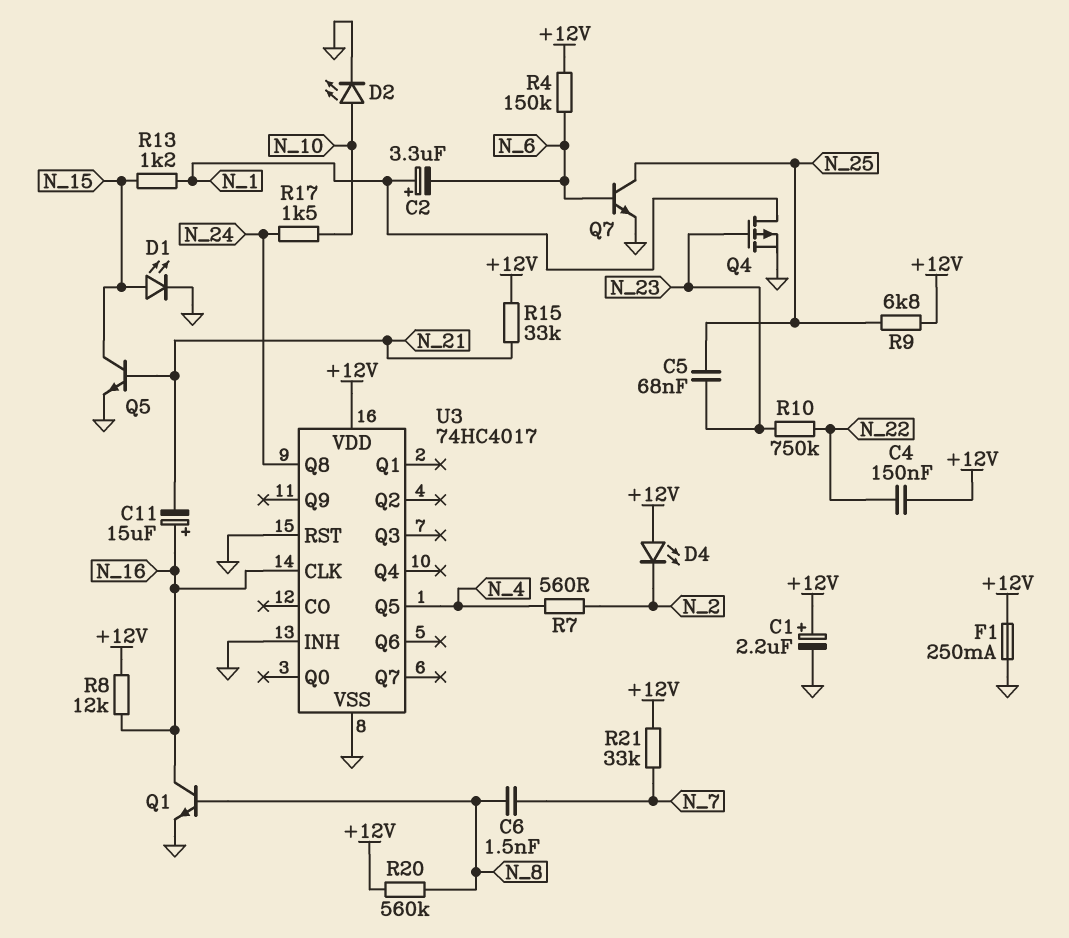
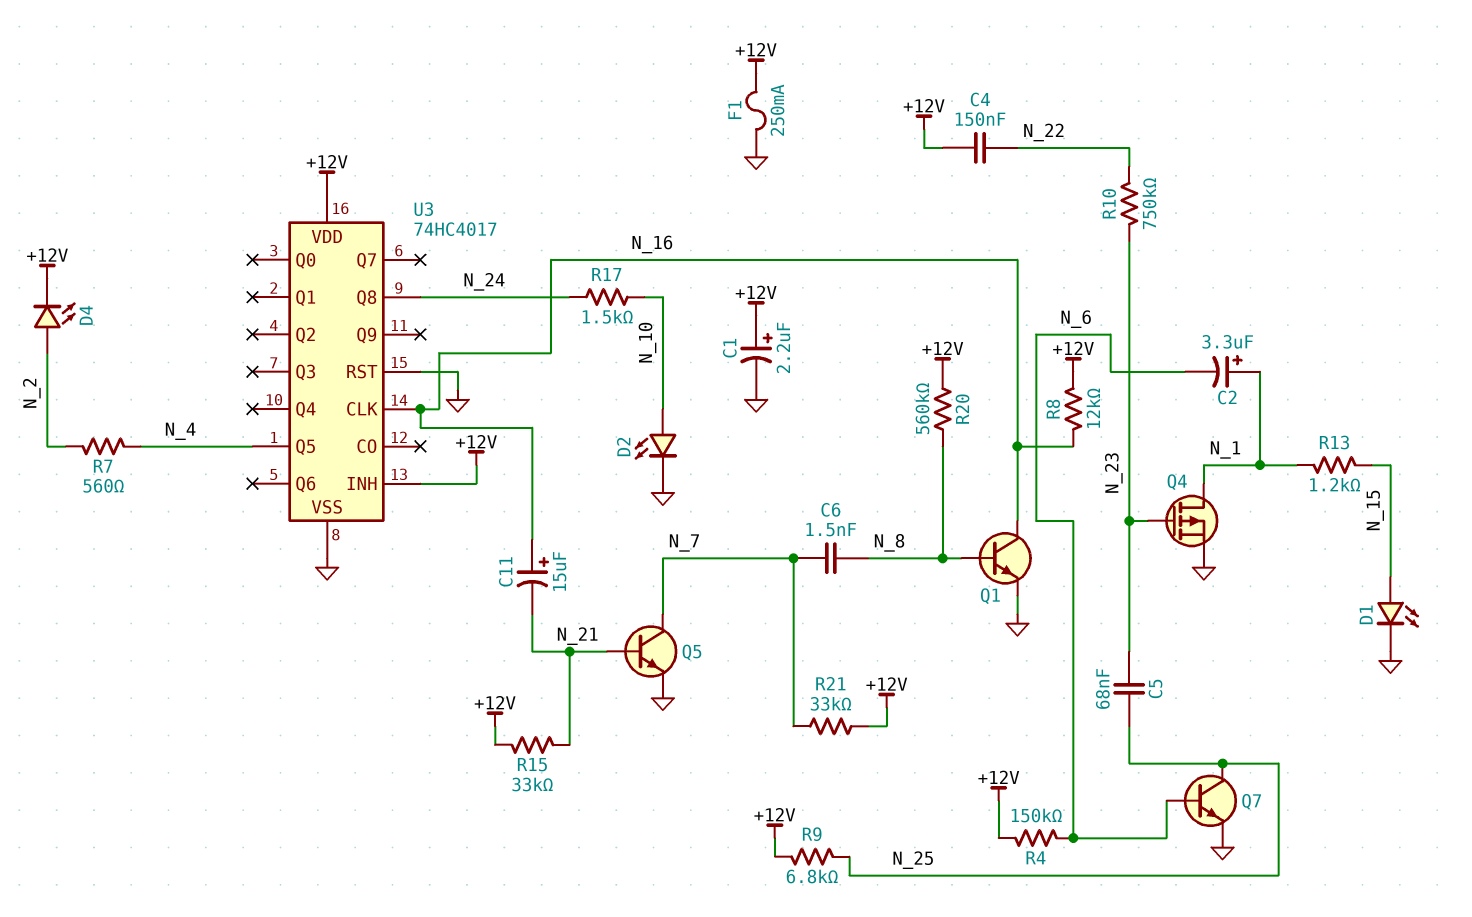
D4: LED (A +12V, K N_2) -> LED (A N_2, K +12V)
Q5: NPN (B N_21, C N_15, E GND) -> NPN (B N_21, C N_7, E GND)
U3 pin INH: GND -> +12V

